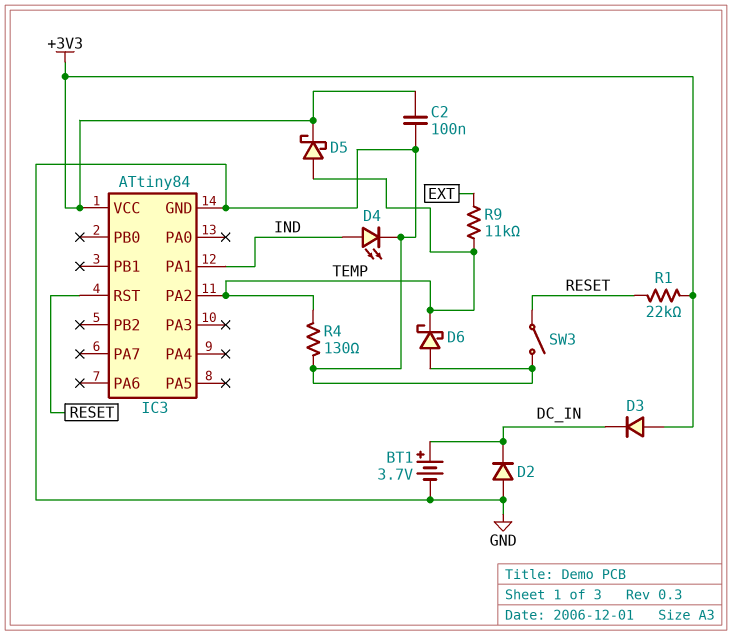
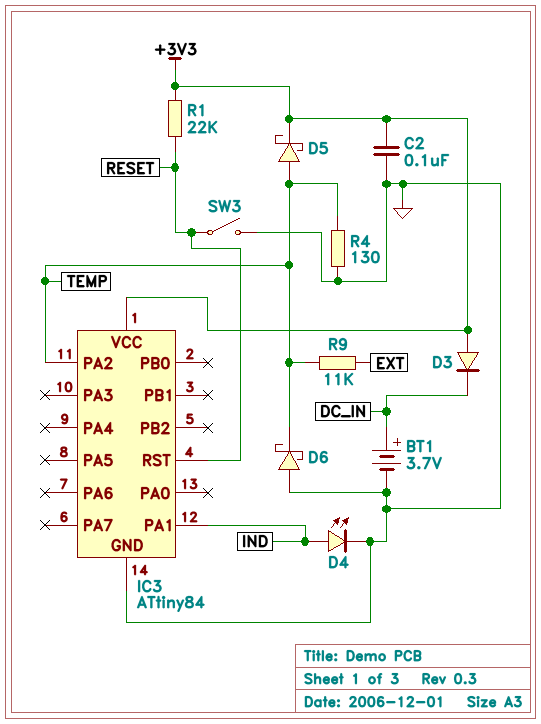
D2: diode (A GND, K DC_IN) -> none

